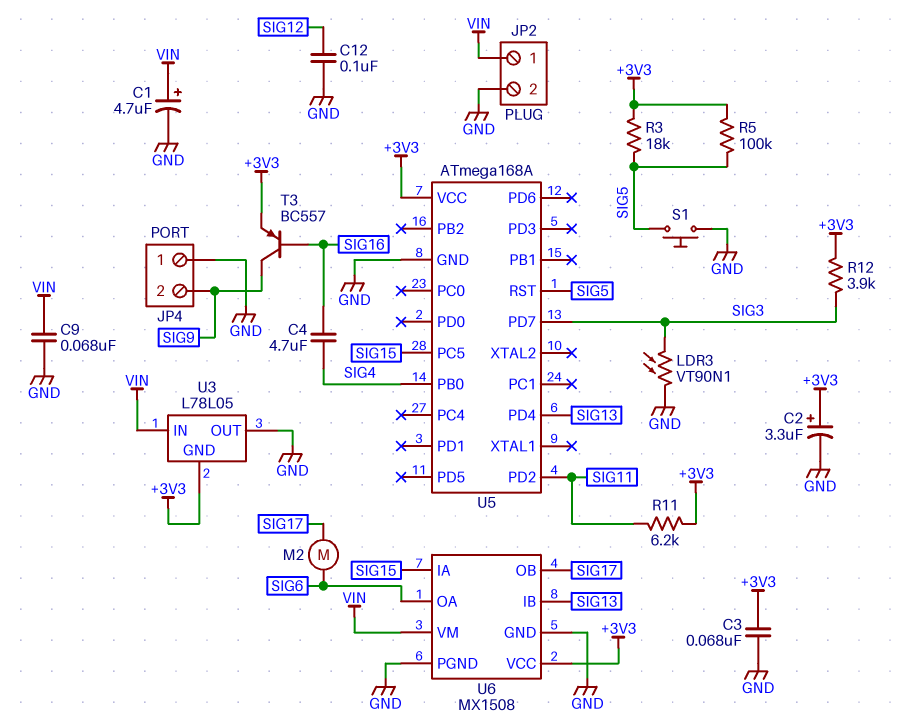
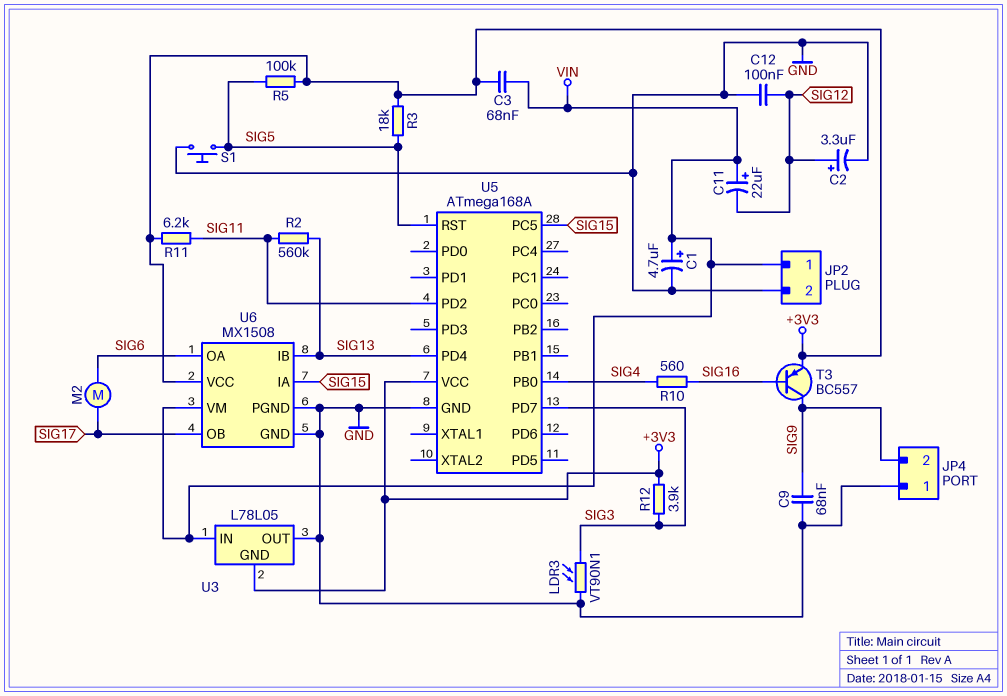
C2: 3.3uF (plus +3V3, minus GND) -> 3.3uF (plus SIG12, minus GND)
C3: 68nF (+3V3, GND) -> 68nF (+3V3, VIN)
C4: 4.7uF (SIG4, SIG16) -> none
C9: 68nF (GND, VIN) -> 68nF (GND, SIG9)
C11: none -> 22uF (plus VIN, minus SIG12)
R2: none -> 560k (SIG11, SIG13)
R10: none -> 560 (SIG4, SIG16)

